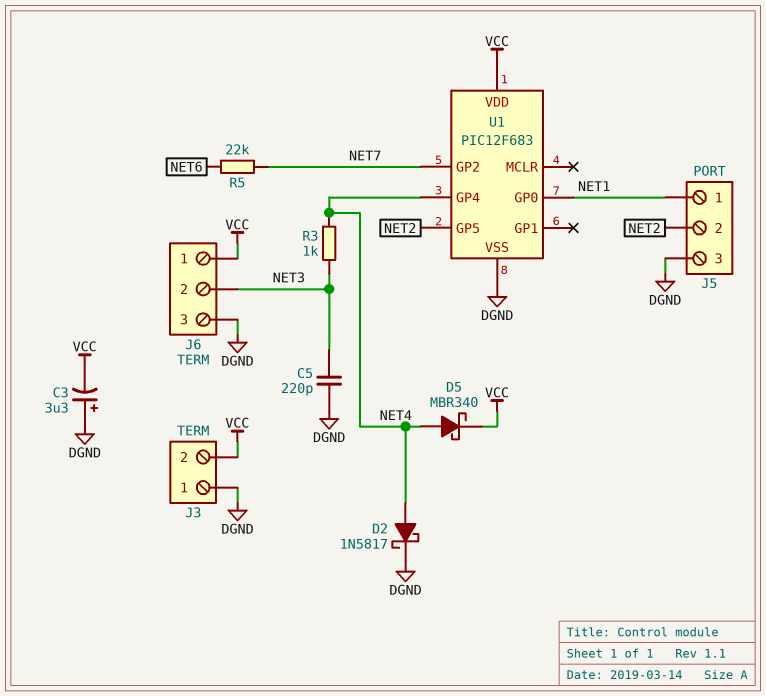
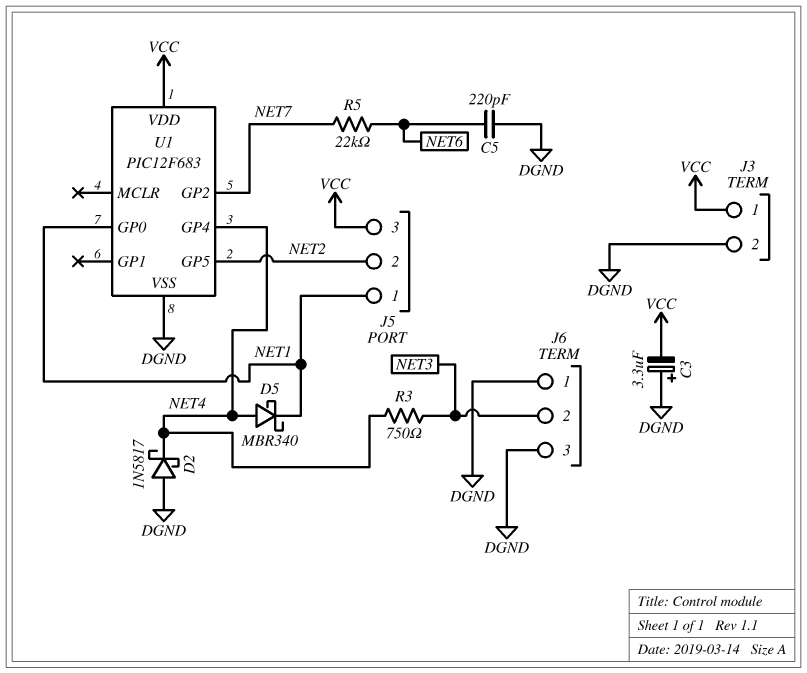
C5: 220pF (DGND, NET3) -> 220pF (DGND, NET6)
D2: schottky 1N5817 (A NET4, K DGND) -> schottky 1N5817 (A DGND, K NET4)
D5: schottky MBR340 (A NET4, K VCC) -> schottky MBR340 (A NET4, K NET1)
J3 pin 1: DGND -> VCC
J3 pin 2: VCC -> DGND
J5 pin 3: DGND -> VCC
J6 pin 1: VCC -> DGND
R3: 1k (NET3, NET4) -> 750 (NET3, NET4)

